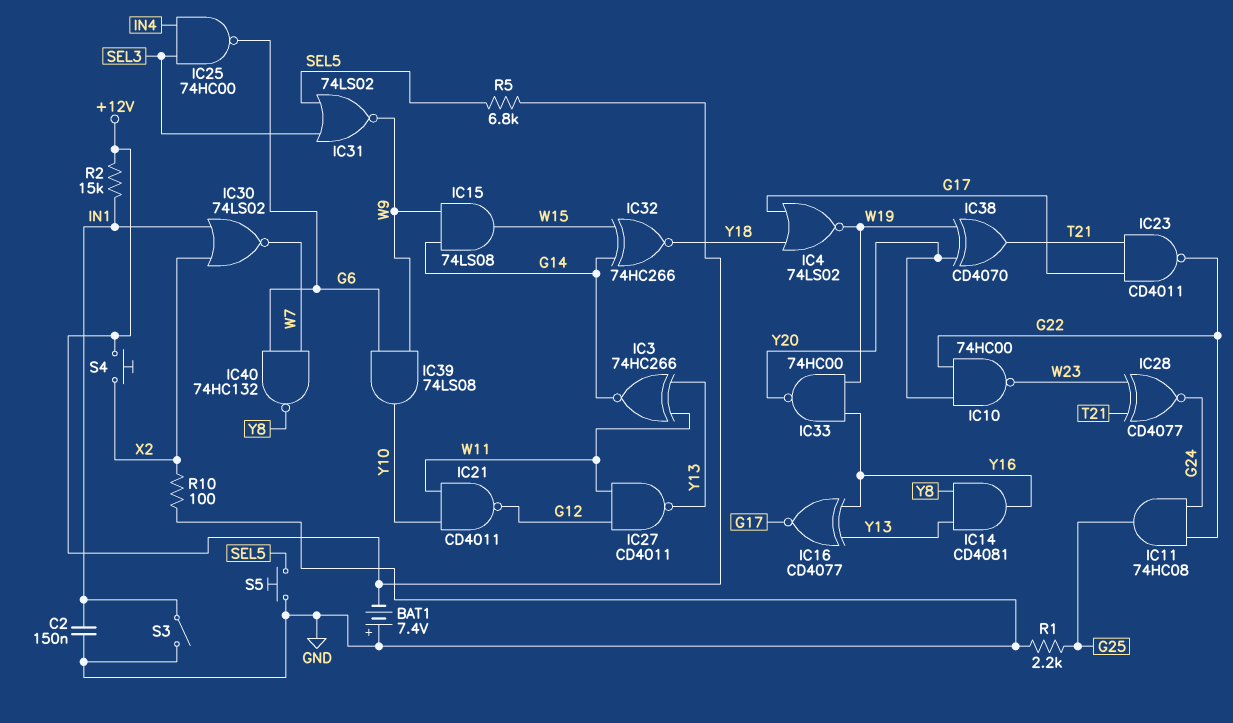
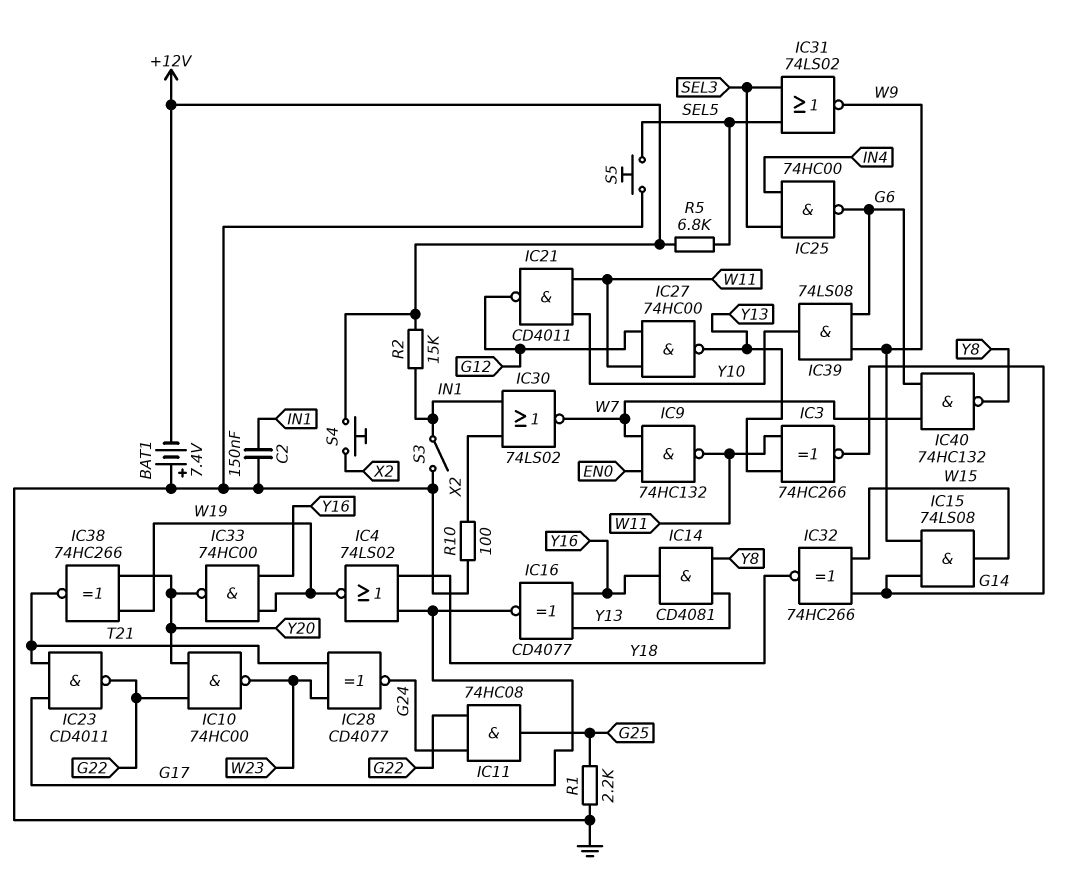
IC9: none -> NAND 74HC132 (in EN0, in W7, out W11)
IC27: NAND CD4011 (in G12, in W11, out Y13) -> NAND 74HC00 (in G12, in W11, out Y13)
IC38: XOR CD4070 (in W19, in Y20, out T21) -> XNOR 74HC266 (in W19, in Y20, out T21)

